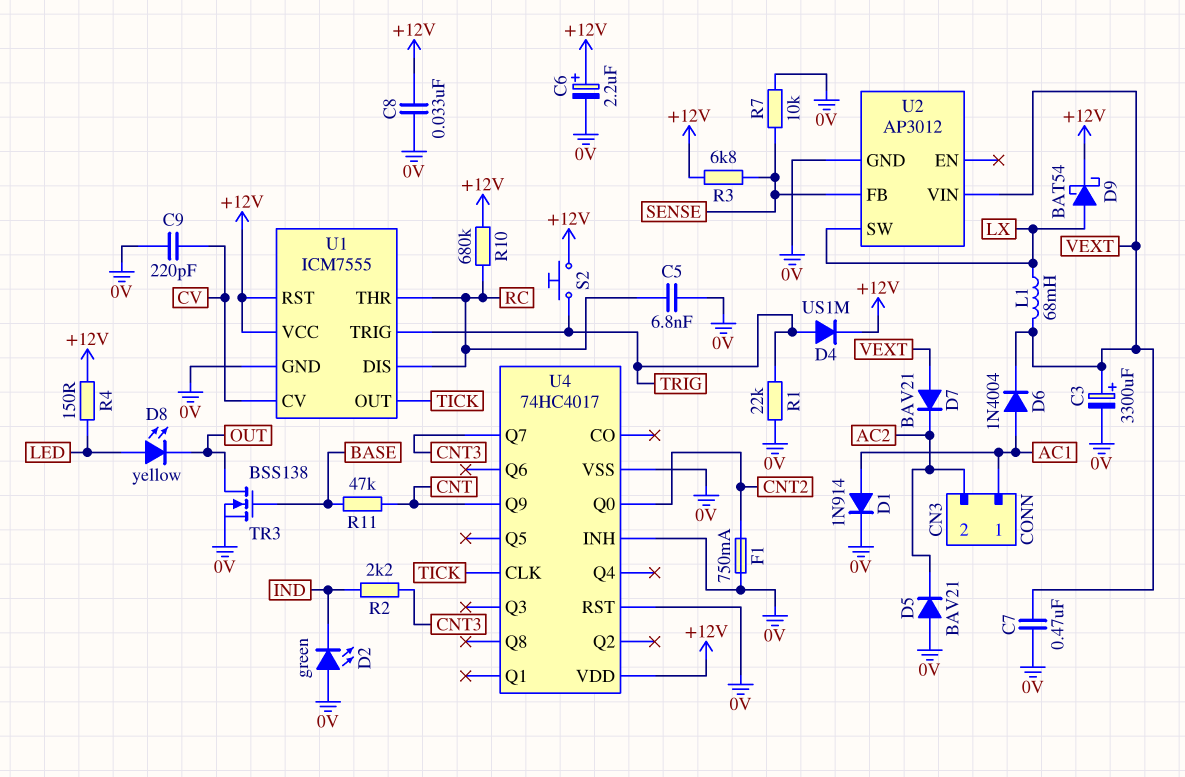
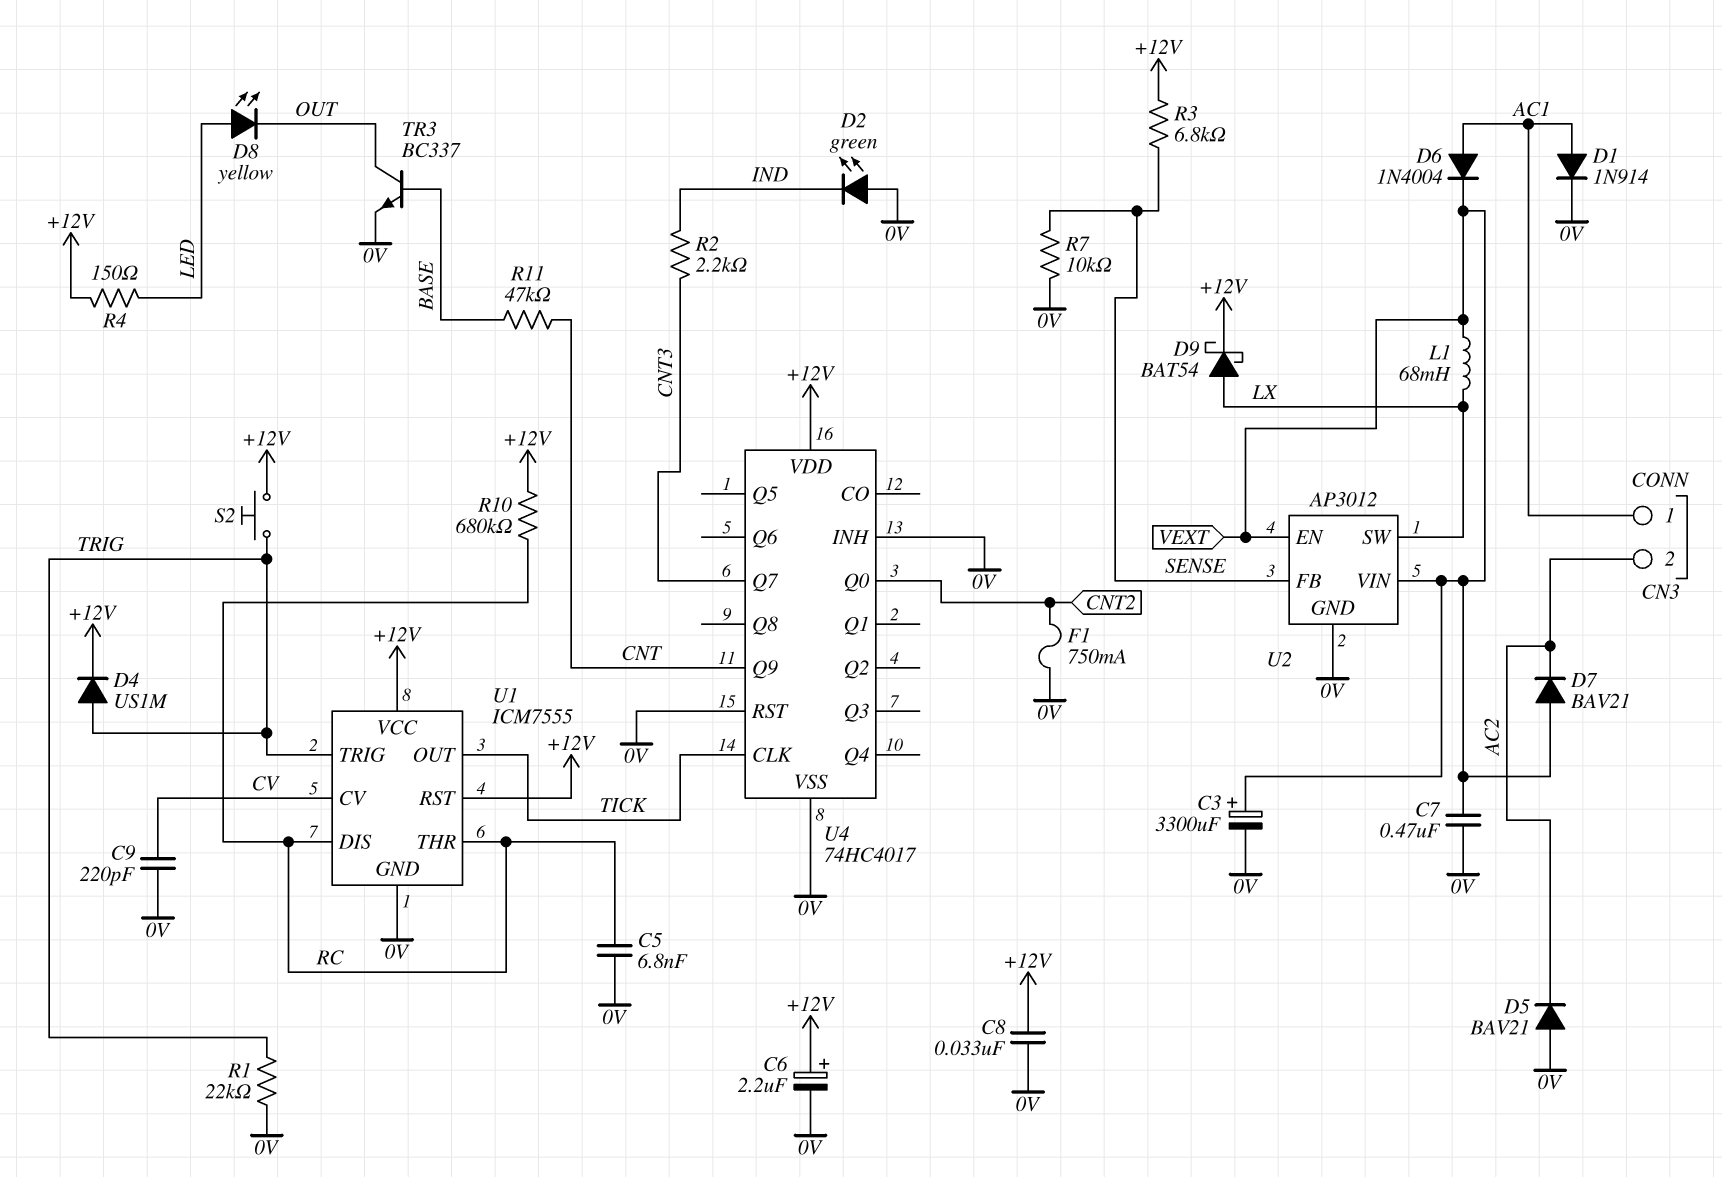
TR3: NMOS BSS138 (G BASE, D OUT, S 0V) -> NPN BC337 (B BASE, C OUT, E 0V)
U2 pin EN: none -> VEXT

